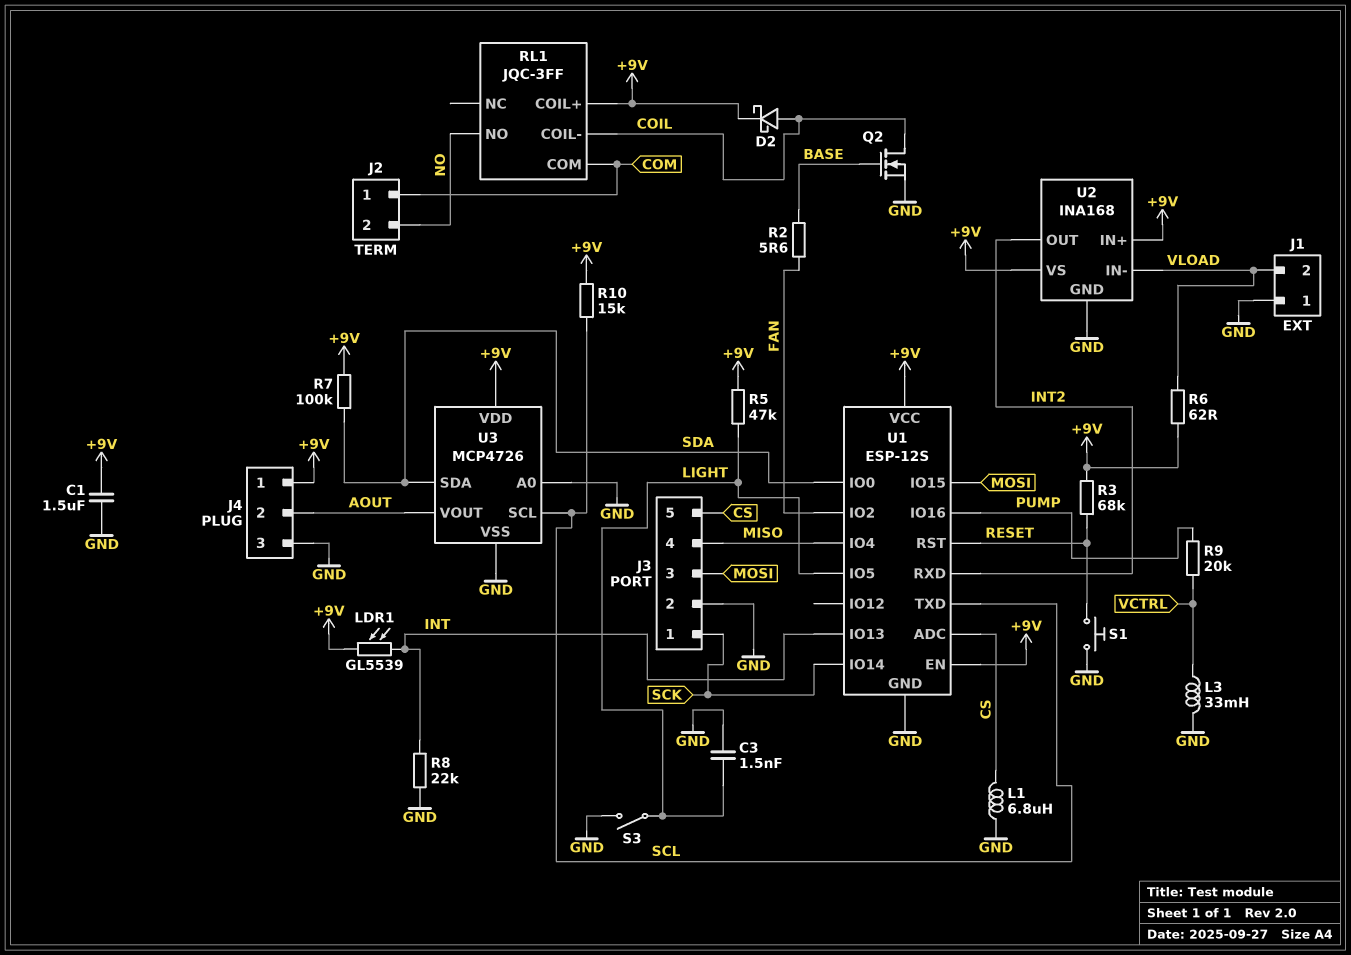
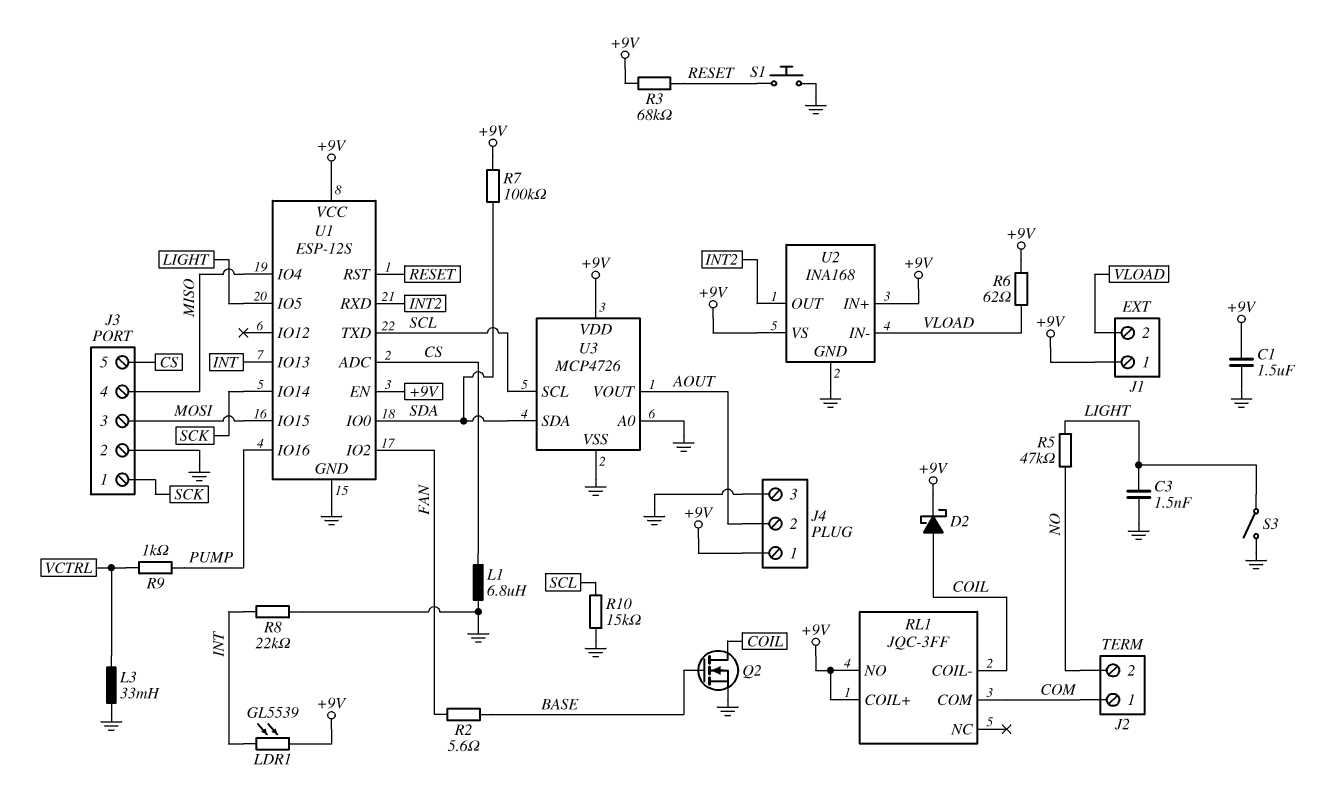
J1 pin 1: GND -> +9V
R5: 47k (+9V, LIGHT) -> 47k (LIGHT, NO)
R9: 20k (PUMP, VCTRL) -> 1k (PUMP, VCTRL)
R10: 15k (+9V, SCL) -> 15k (GND, SCL)
RL1 pin NO: NO -> +9V

